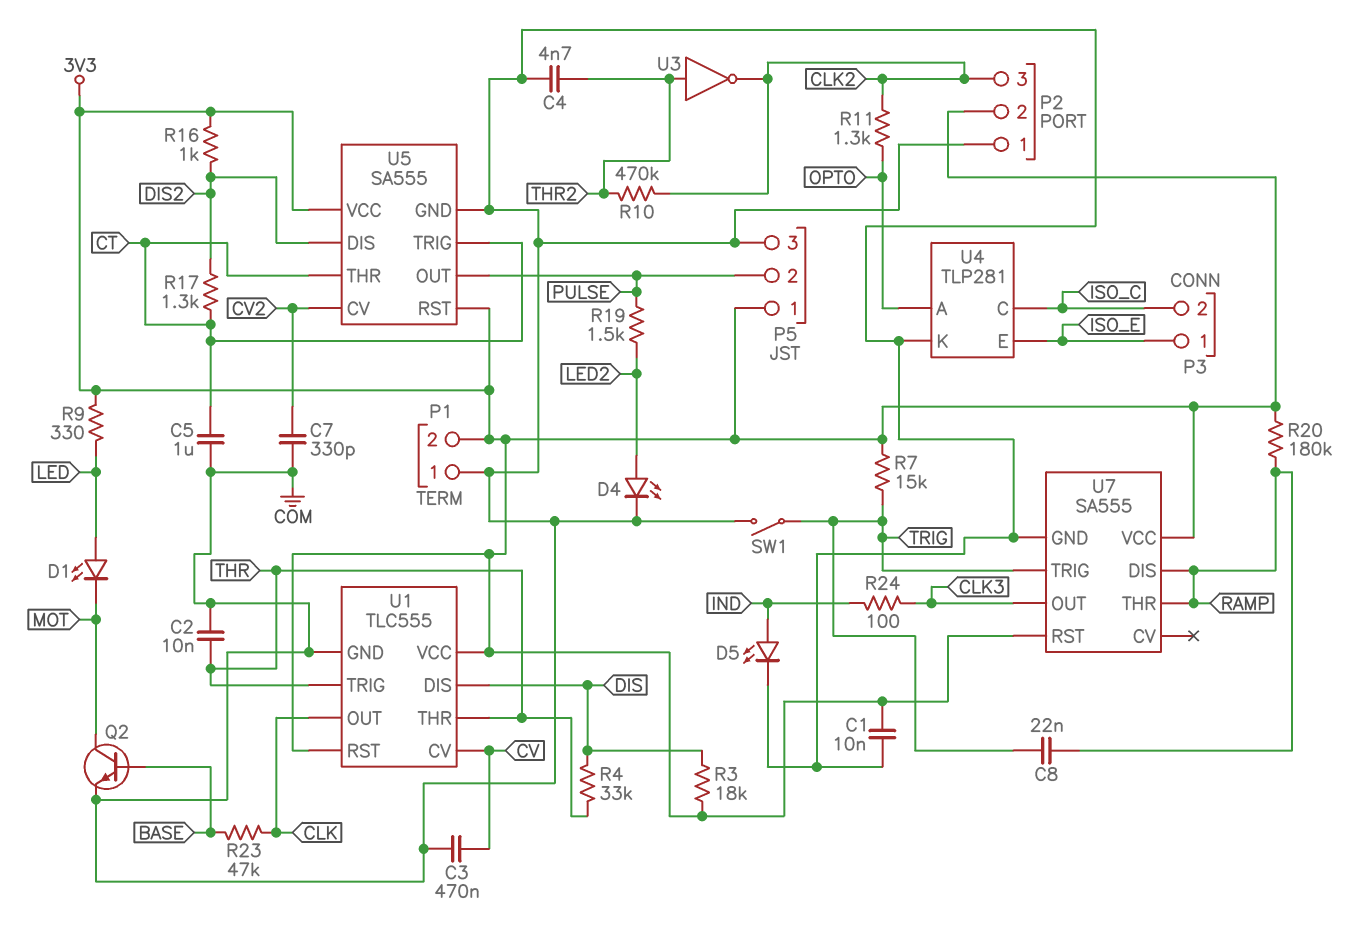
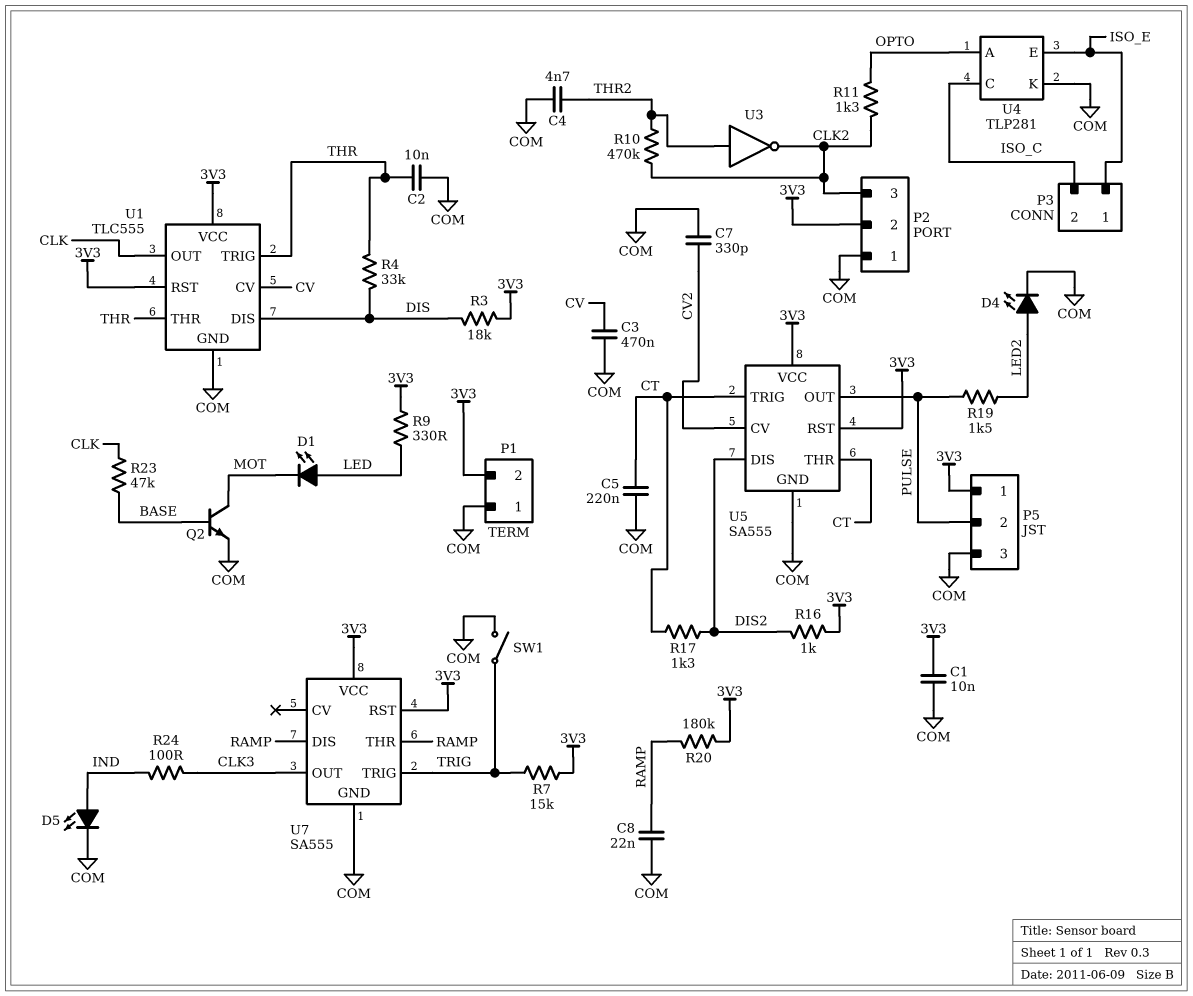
C5: 1uF (COM, CT) -> 220nF (COM, CT)
C8: 22nF (RAMP, TRIG) -> 22nF (COM, RAMP)

